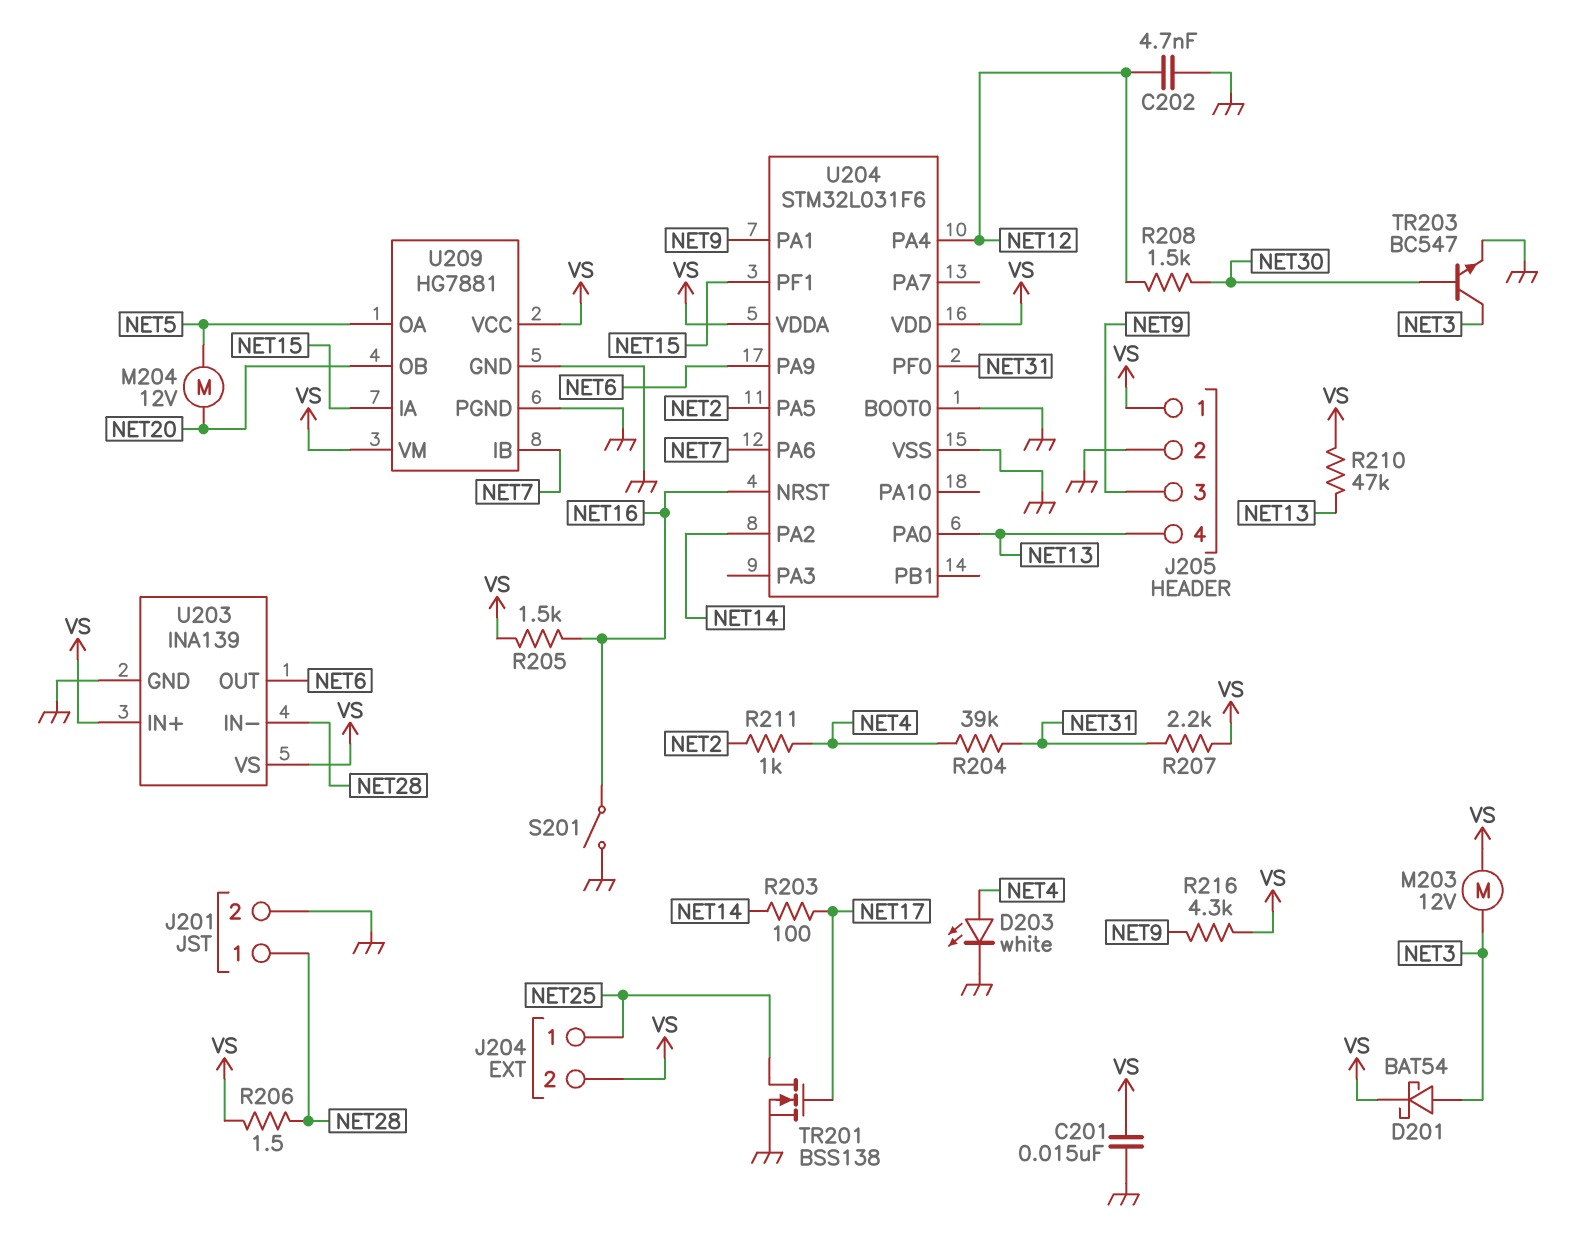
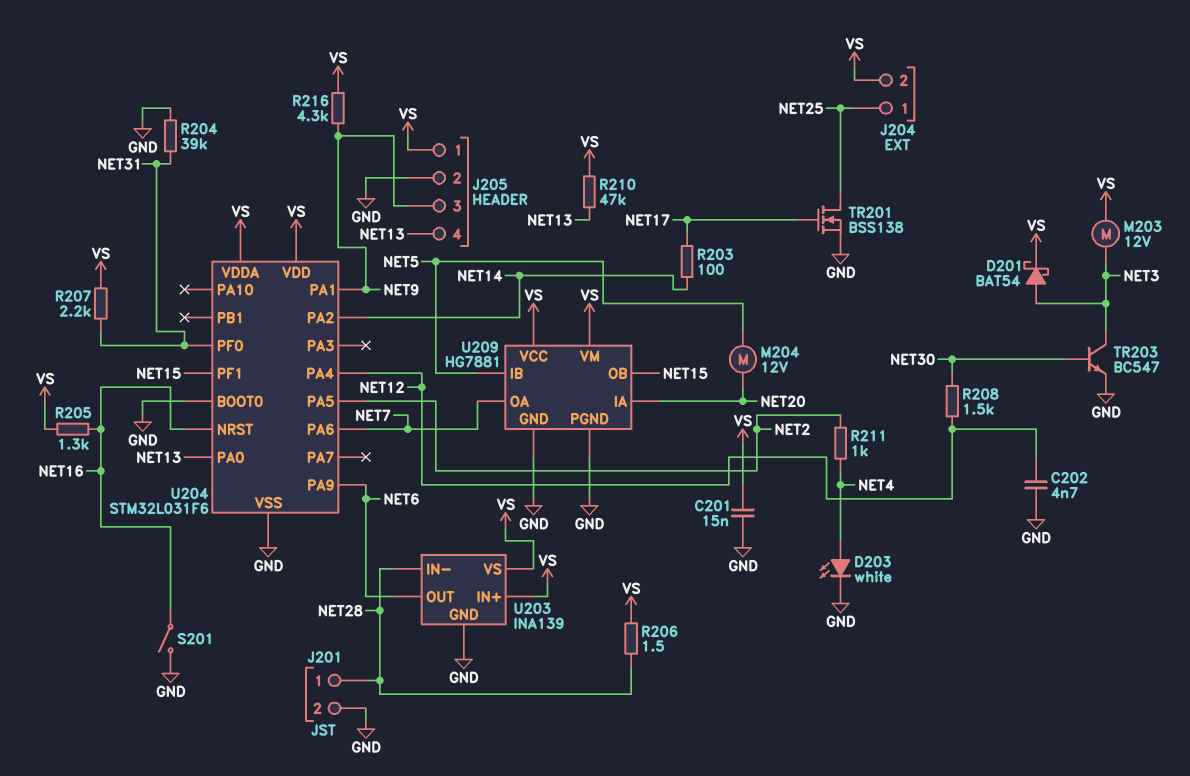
R204: 39k (NET4, NET31) -> 39k (GND, NET31)
R205: 1.5k (NET16, VS) -> 1.3k (NET16, VS)
U209 pin IA: NET15 -> NET20
U209 pin IB: NET7 -> NET5
U209 pin OA: NET5 -> NET7
U209 pin OB: NET20 -> NET15

